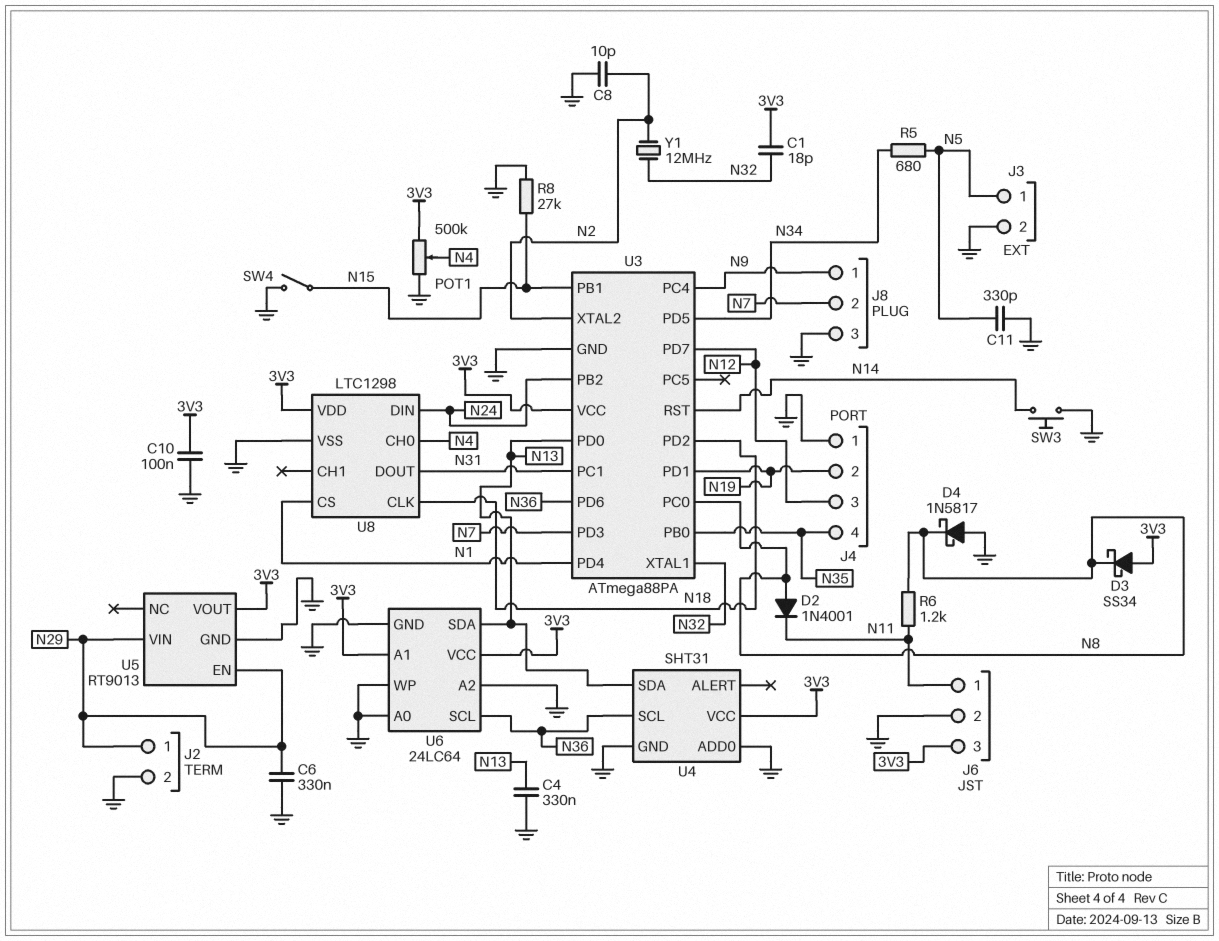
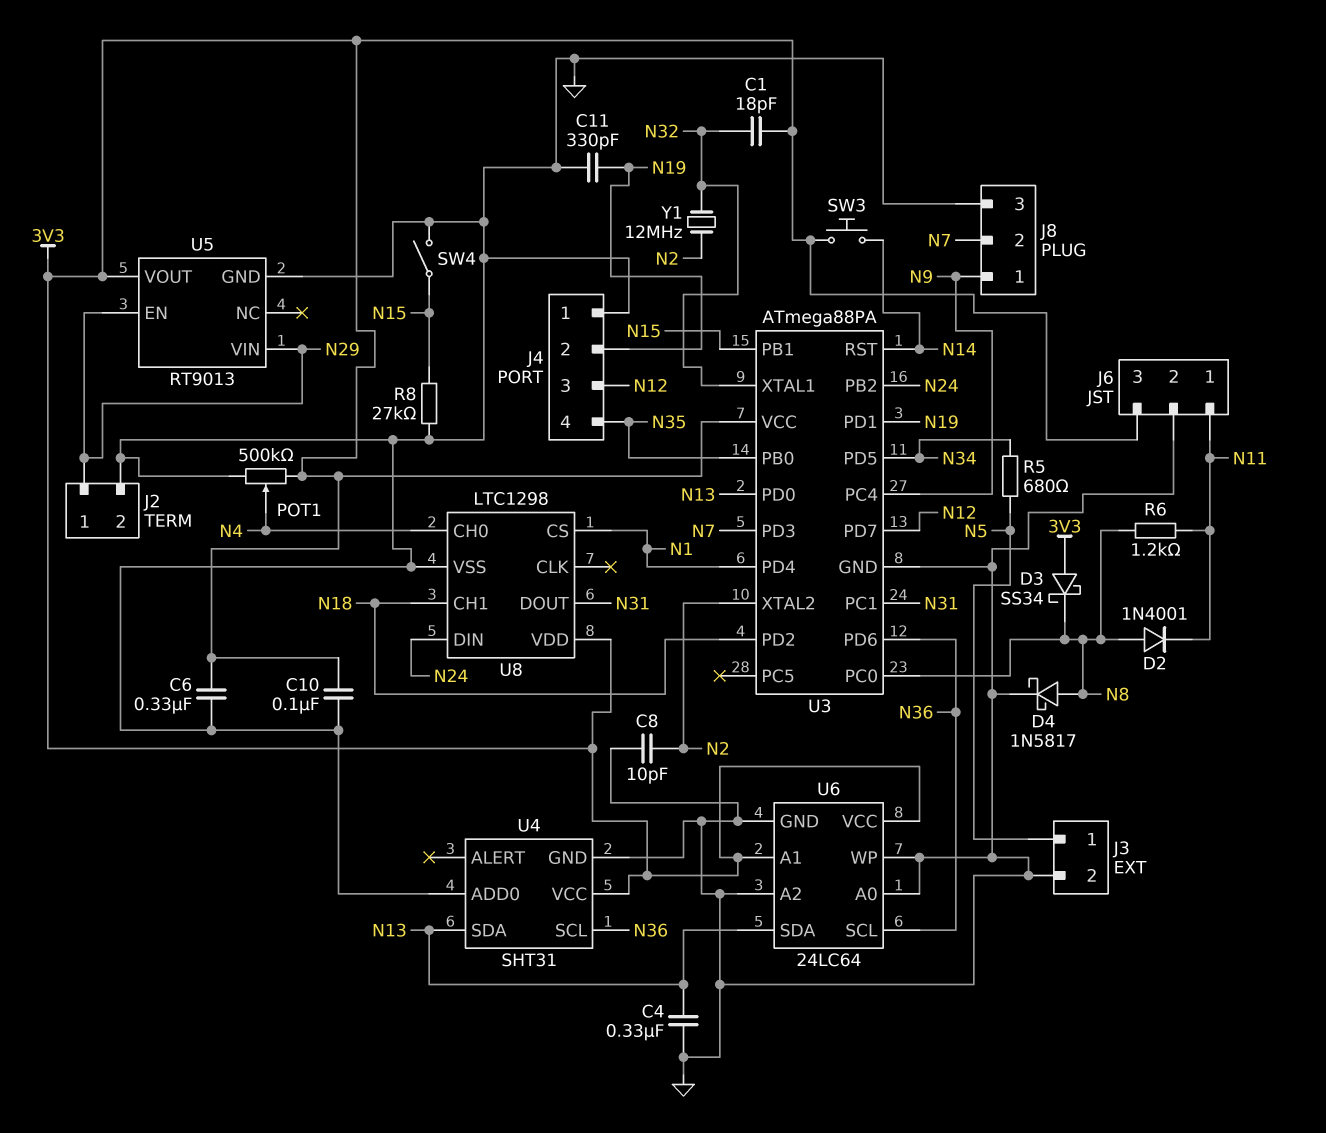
C6: 330nF (GND, N29) -> 330nF (3V3, GND)
C11: 330pF (GND, N5) -> 330pF (GND, N19)
D4: schottky 1N5817 (A GND, K N8) -> schottky 1N5817 (A N8, K GND)
SW3: button (GND, N14) -> button (3V3, N14)
U8 pin CH1: none -> N18
U8 pin CLK: N18 -> none

